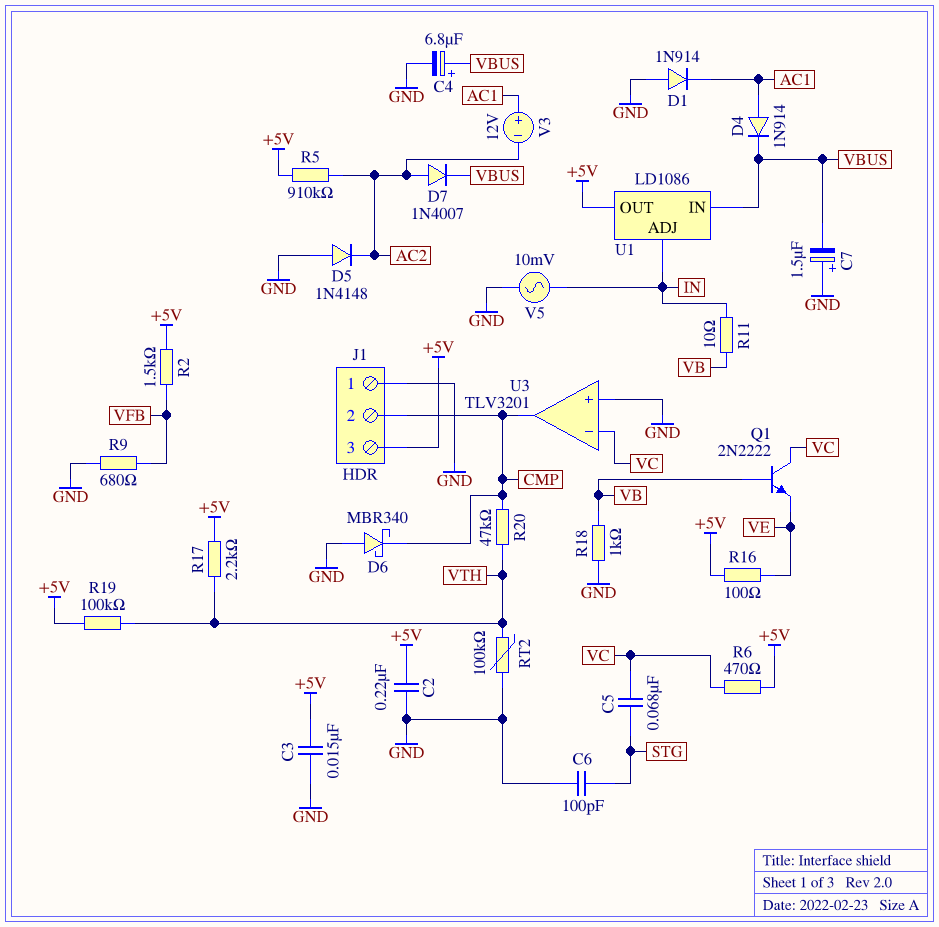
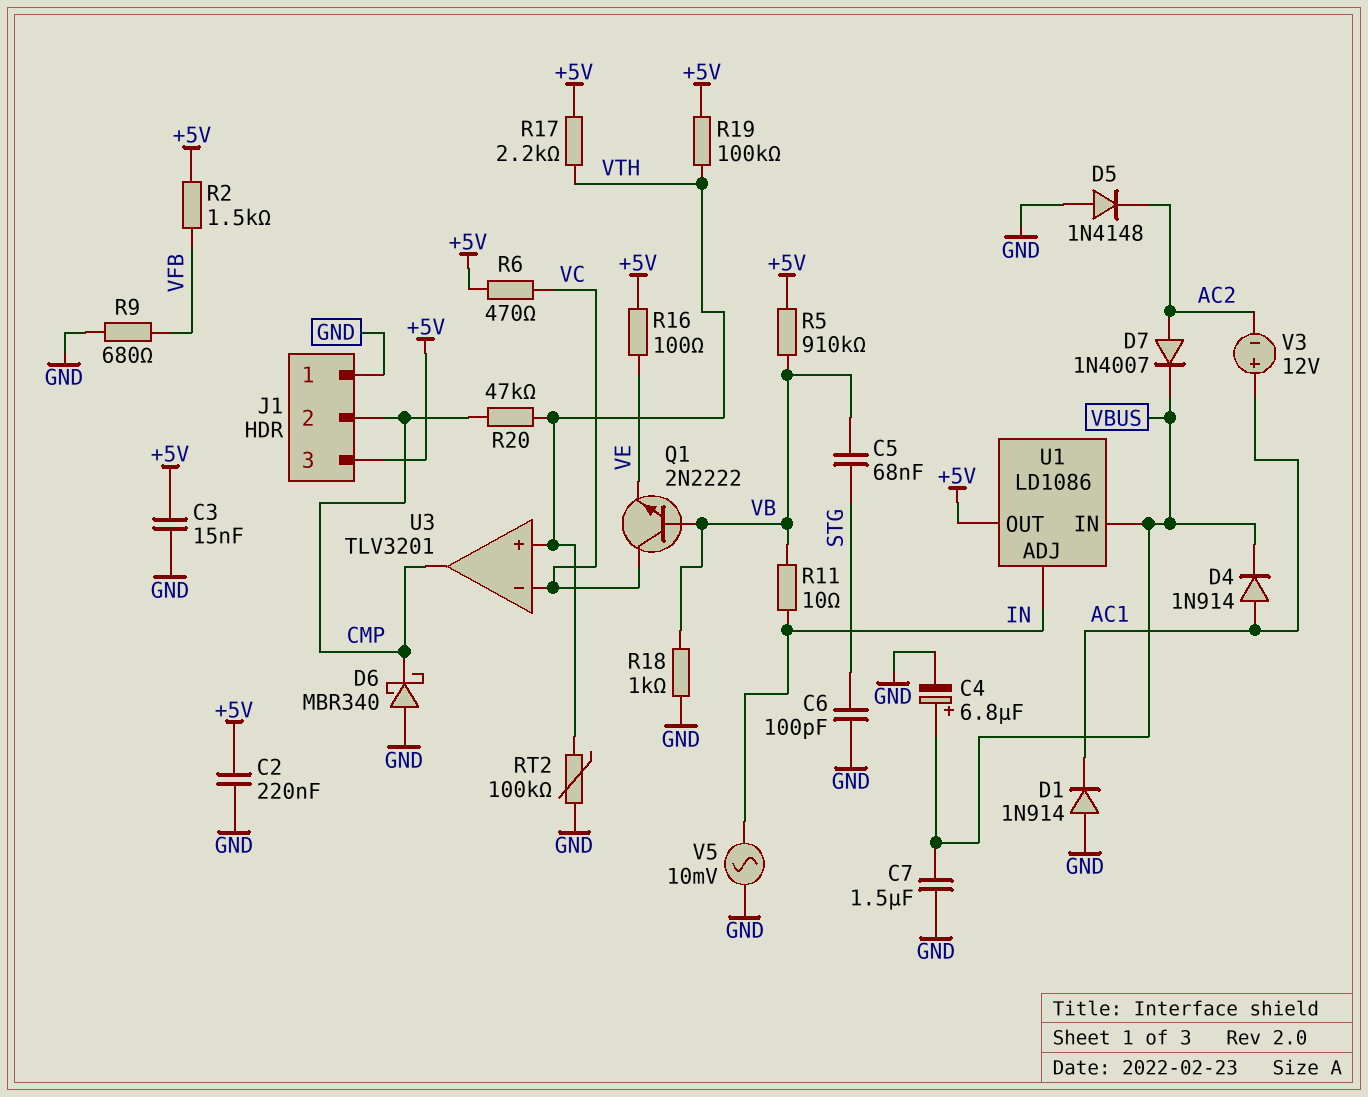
C5: 68nF (STG, VC) -> 68nF (STG, VB)
C7: 1.5uF (plus GND, minus VBUS) -> 1.5uF (GND, VBUS)
R5: 910k (+5V, AC2) -> 910k (+5V, VB)
U3 pin in+: GND -> VTH

